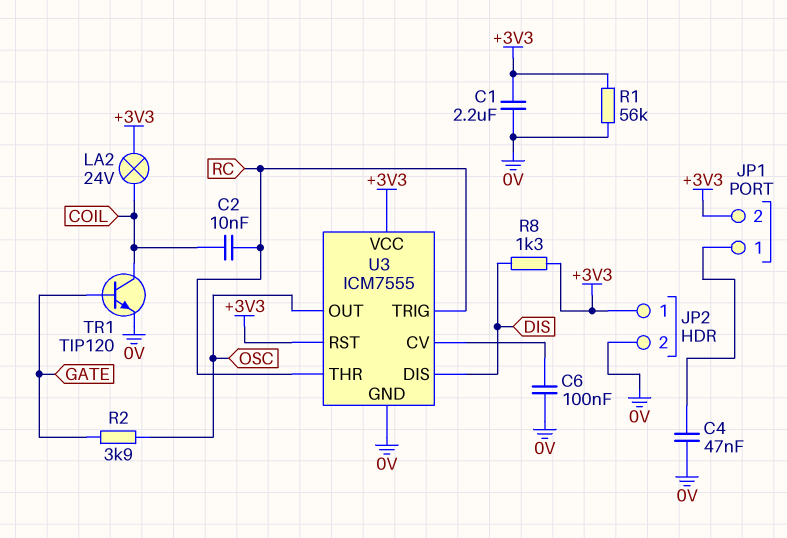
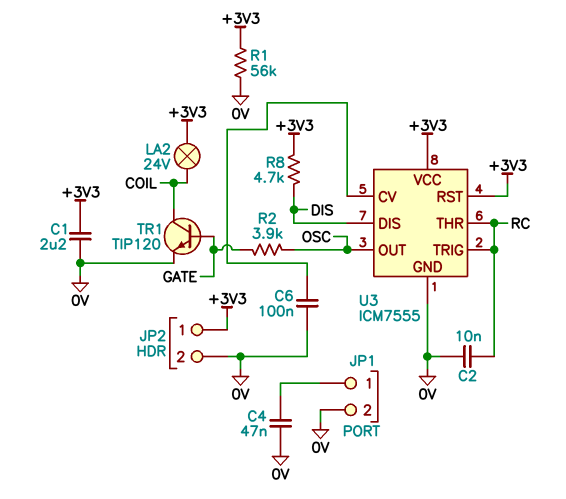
C2: 10nF (COIL, RC) -> 10nF (0V, RC)
JP1 pin 2: +3V3 -> 0V
R8: 1.3k (+3V3, DIS) -> 4.7k (+3V3, DIS)

